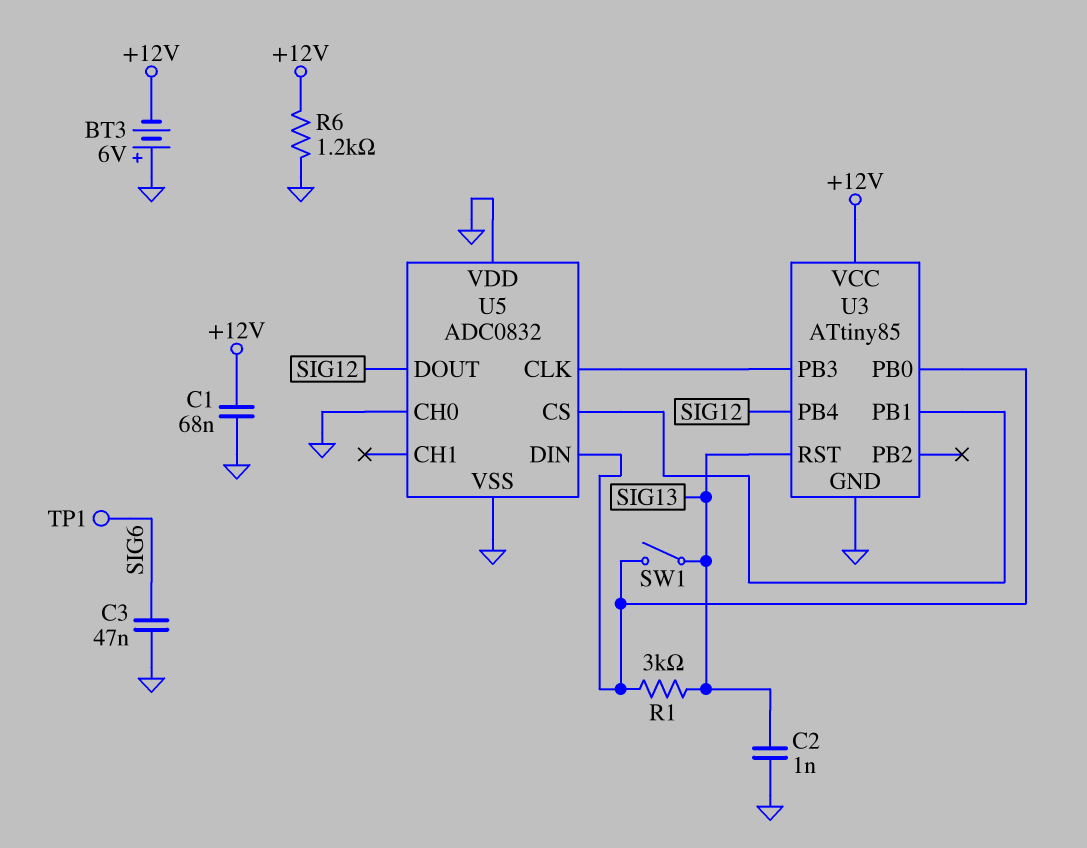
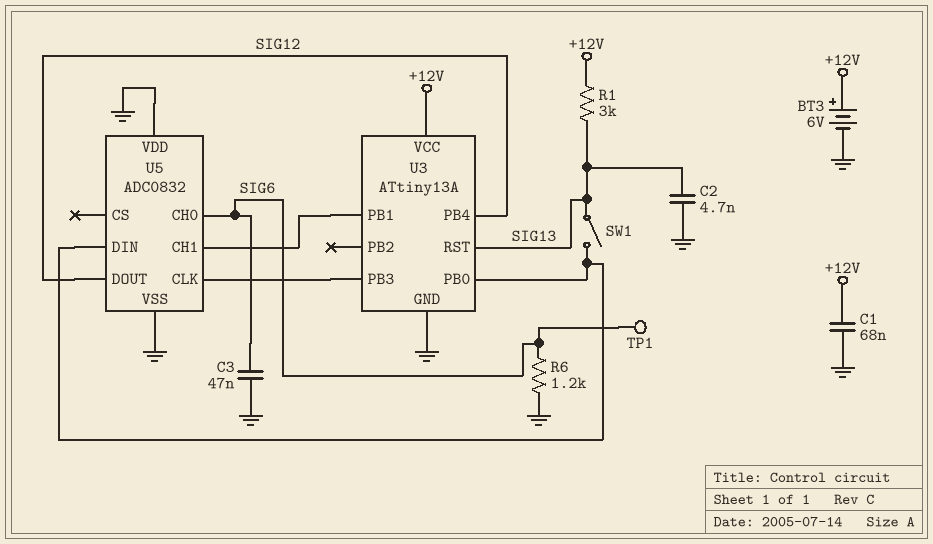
BT3: 6V (plus GND, minus +12V) -> 6V (plus +12V, minus GND)
C2: 1nF (GND, SIG13) -> 4.7nF (GND, SIG13)
R1: 3k (SIG13, U3/PB0) -> 3k (+12V, SIG13)
R6: 1.2k (+12V, GND) -> 1.2k (GND, SIG6)
U3: ATtiny85 -> ATtiny13A
U5 pin CH0: GND -> SIG6
U5 pin CH1: none -> U3/PB1
U5 pin CS: U3/PB1 -> none

